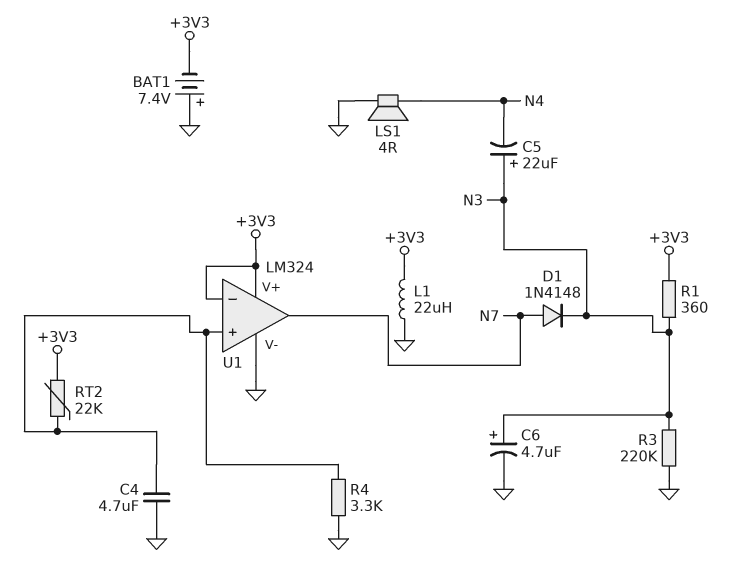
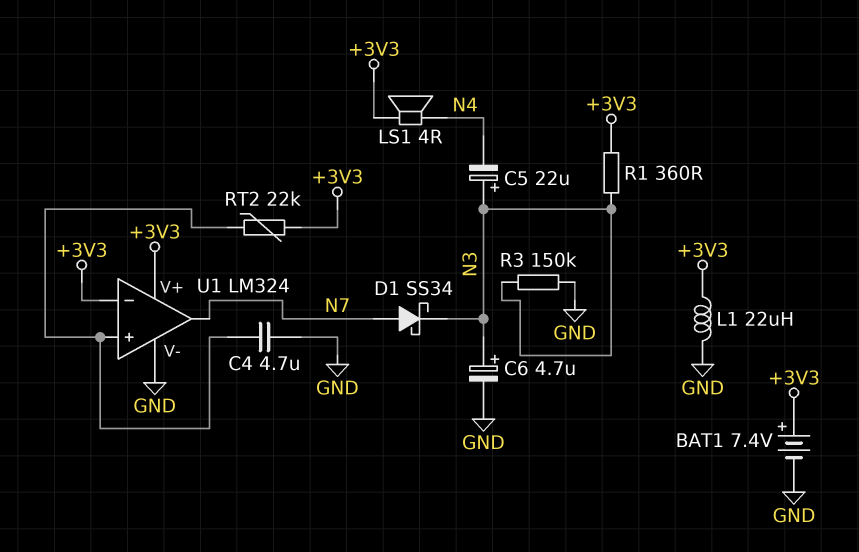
BAT1: 7.4V (plus GND, minus +3V3) -> 7.4V (plus +3V3, minus GND)
D1: diode 1N4148 (A N7, K N3) -> schottky SS34 (A N7, K N3)
LS1: speaker 4R (GND, N4) -> speaker 4R (+3V3, N4)
R3: 220k (GND, N3) -> 150k (GND, N3)
R4: 3.3k (GND, U1/in+) -> none

